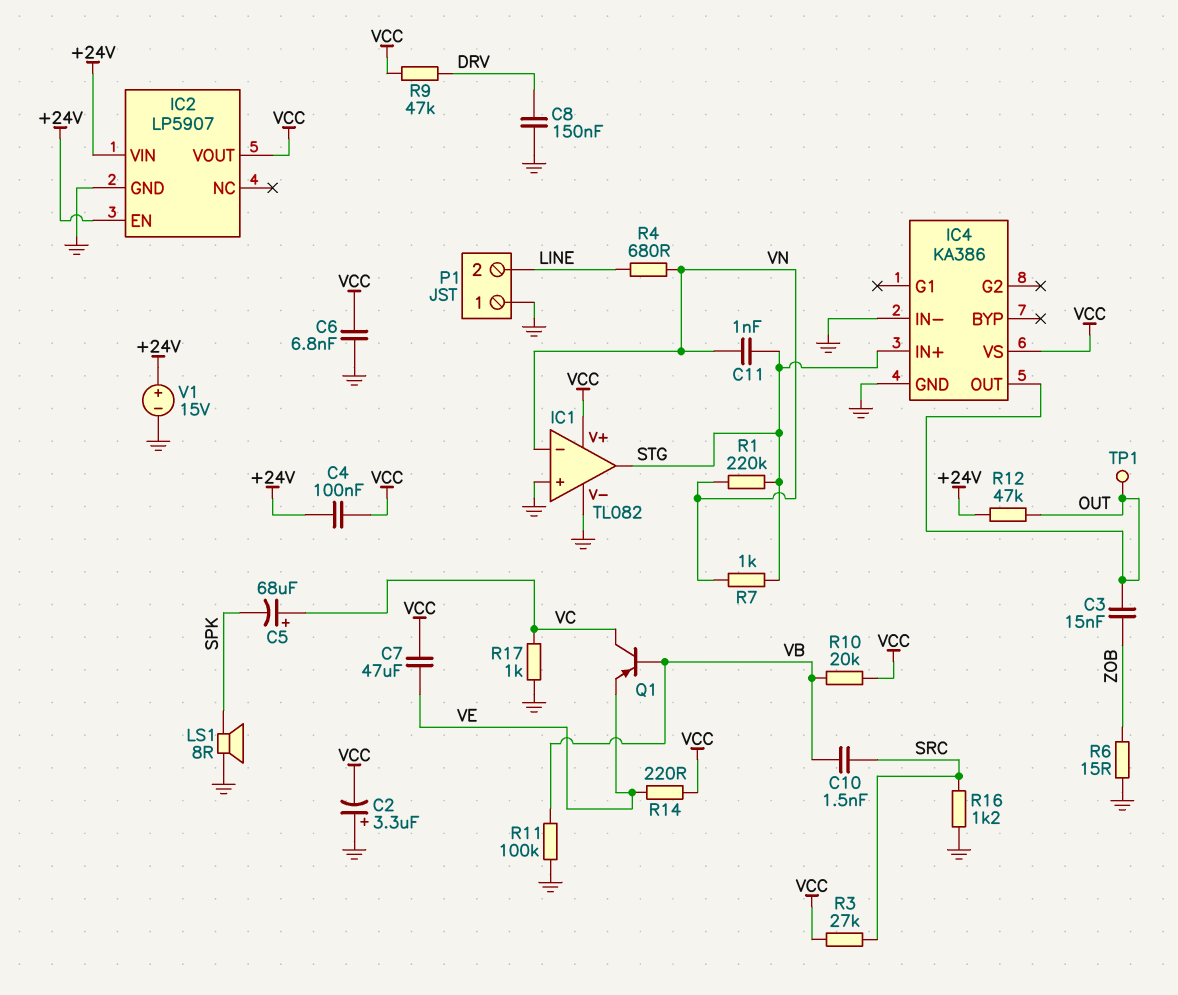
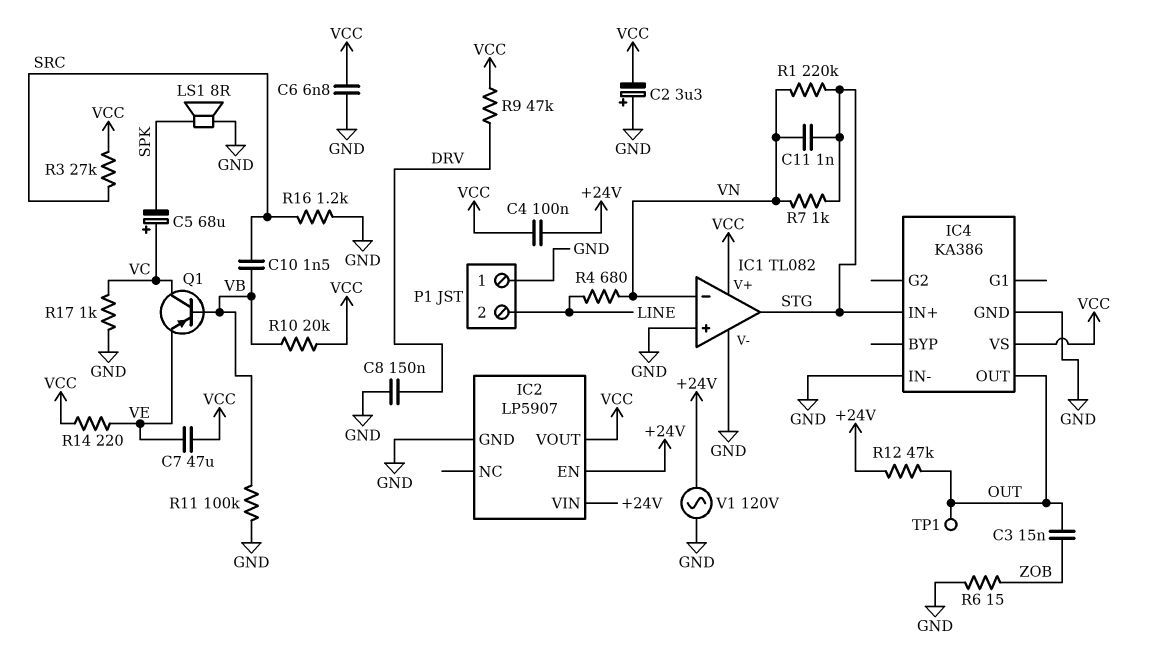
V1: 15V (plus +24V, minus GND) -> AC 120V (+24V, GND)

